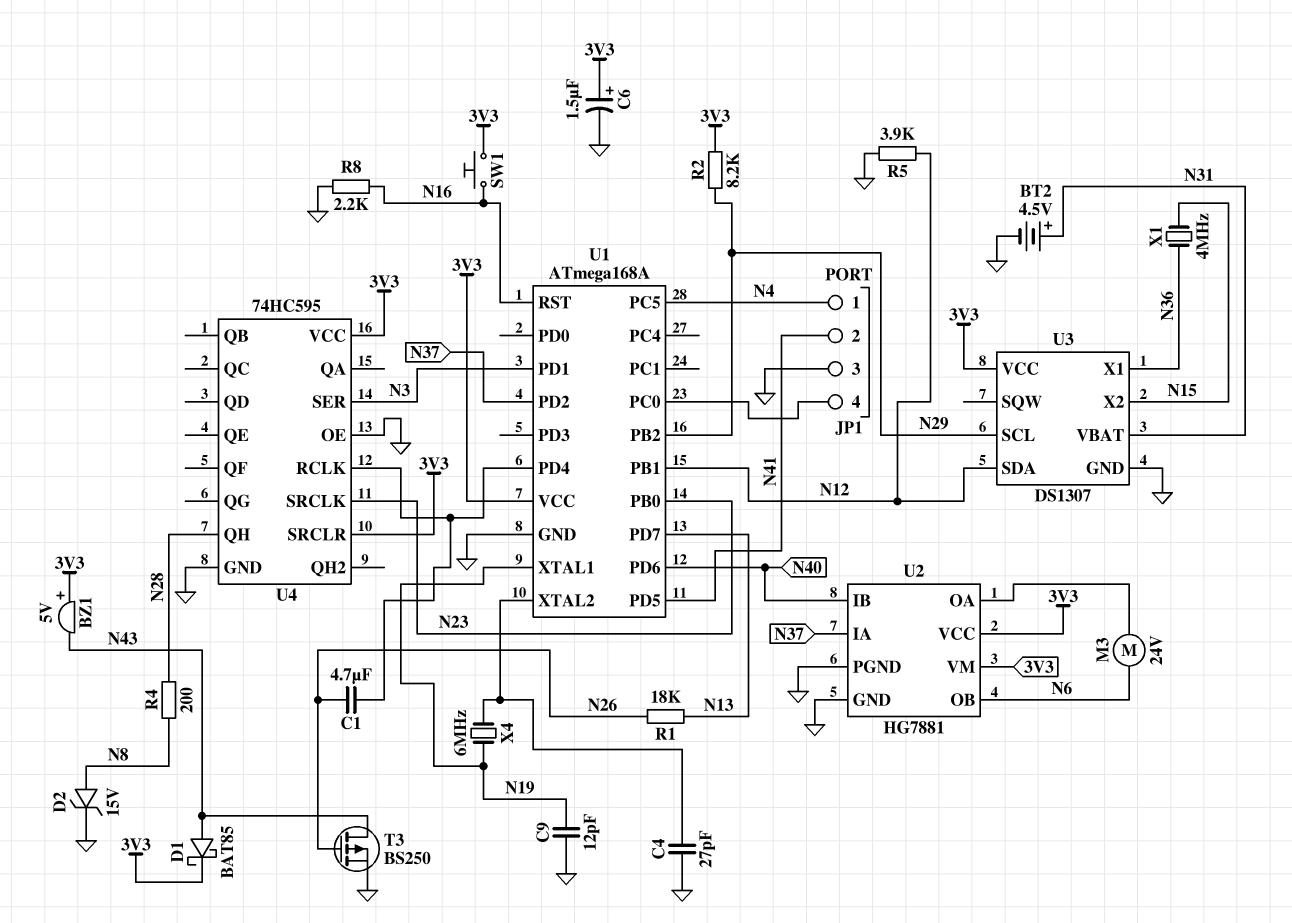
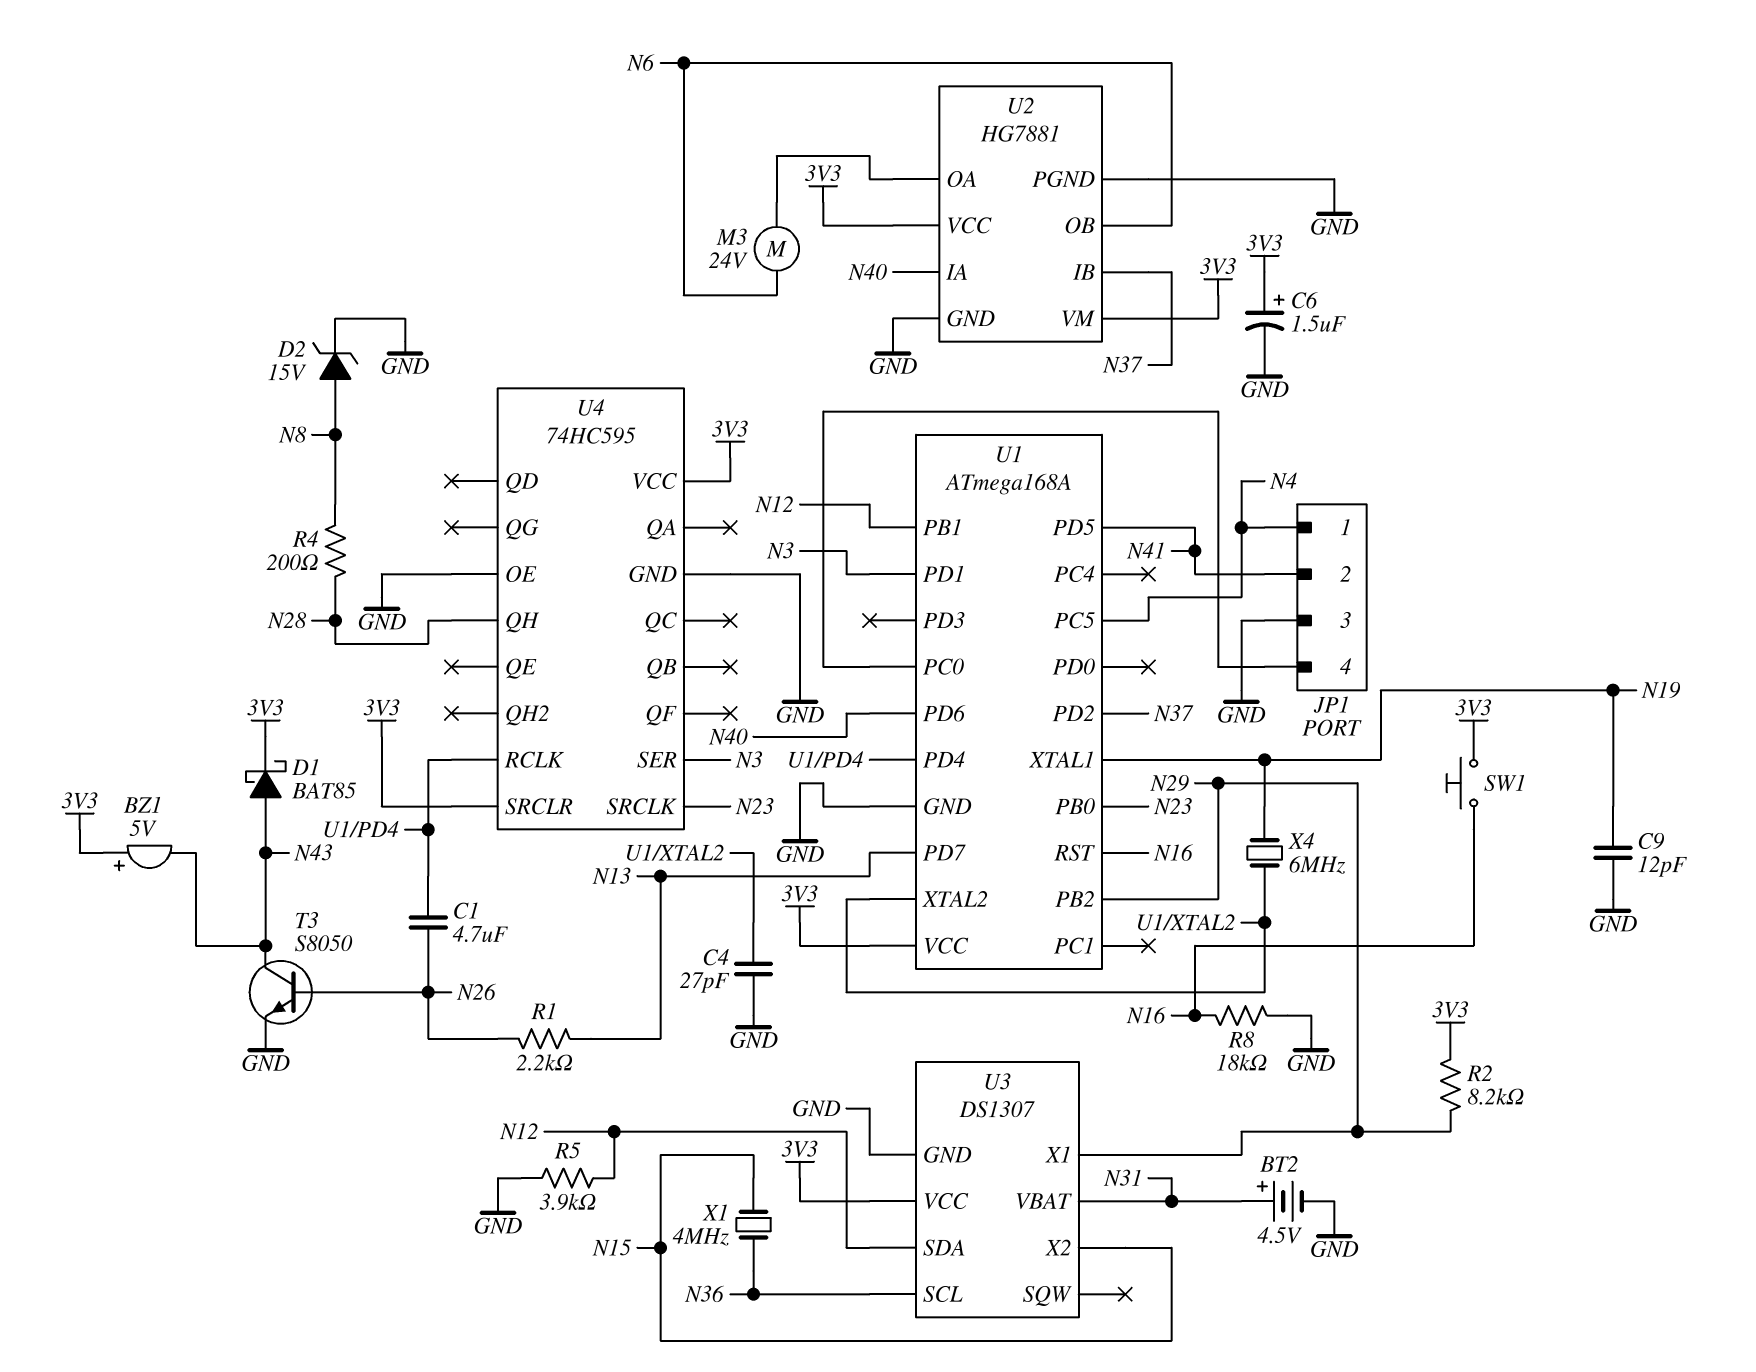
R1: 18k (N13, N26) -> 2.2k (N13, N26)
R8: 2.2k (GND, N16) -> 18k (GND, N16)
T3: PMOS BS250 (G N26, D N43, S GND) -> NPN S8050 (B N26, C N43, E GND)
U2 pin IA: N37 -> N40
U2 pin IB: N40 -> N37
U3 pin SCL: N29 -> N36
U3 pin X1: N36 -> N29

